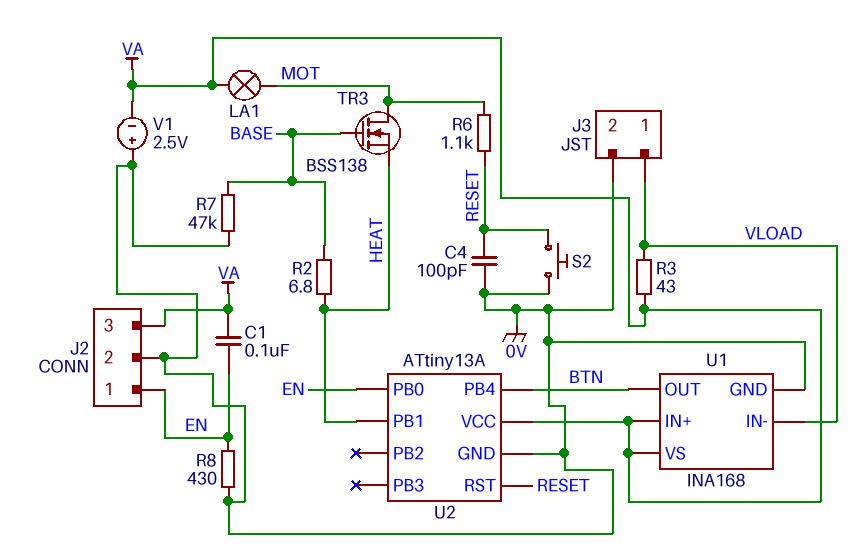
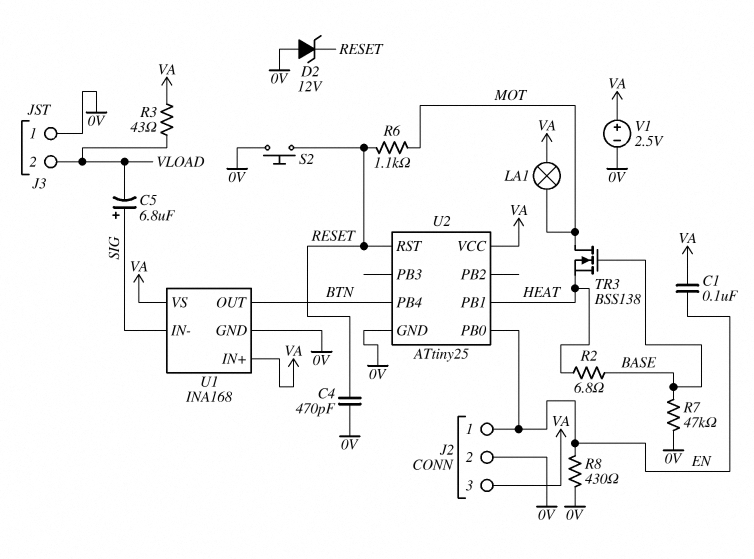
C4: 100pF (0V, RESET) -> 470pF (0V, RESET)
C5: none -> 6.8uF (plus SIG, minus VLOAD)
D2: none -> zener 12V (A 0V, K RESET)
J3 pin 1: VLOAD -> 0V
J3 pin 2: 0V -> VLOAD
U1 pin IN-: VLOAD -> SIG
U2: ATtiny13A -> ATtiny25
V1: 2.5V (plus 0V, minus VA) -> 2.5V (plus VA, minus 0V)

